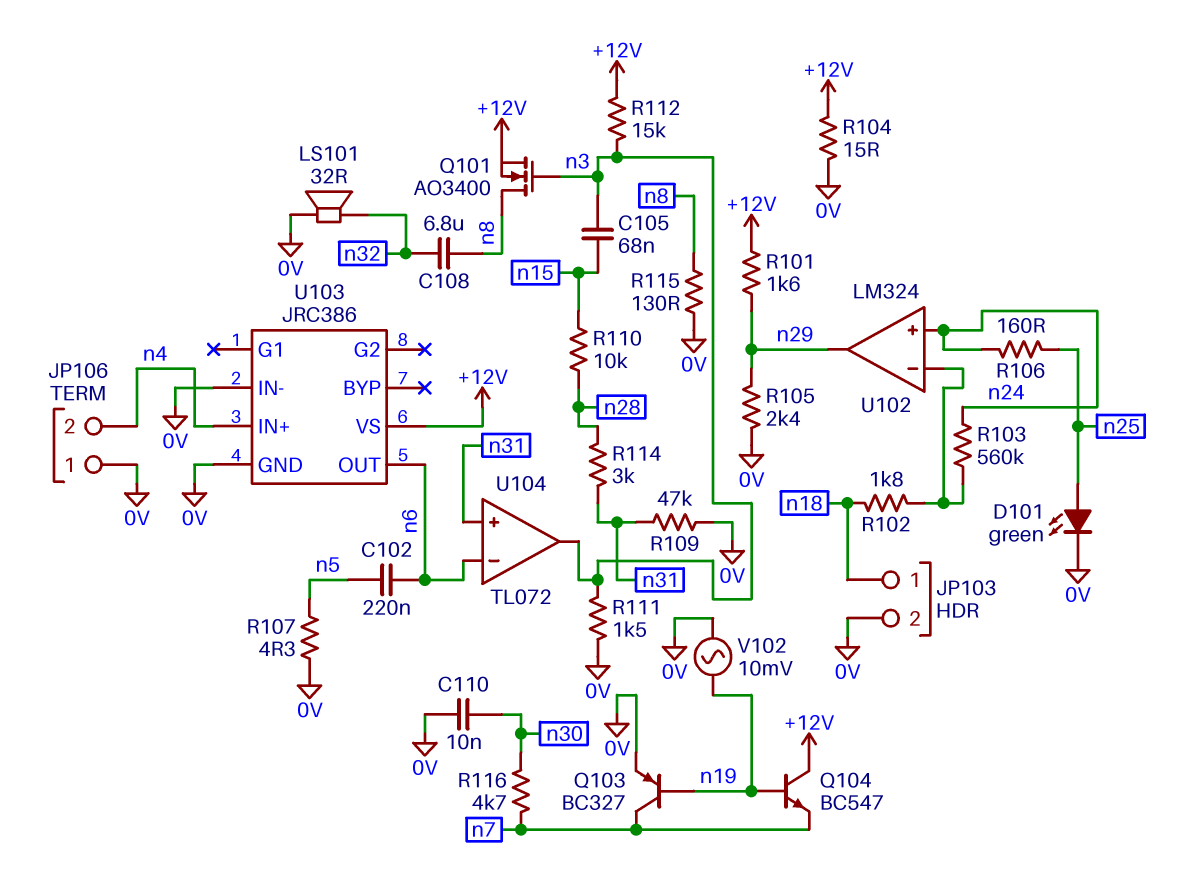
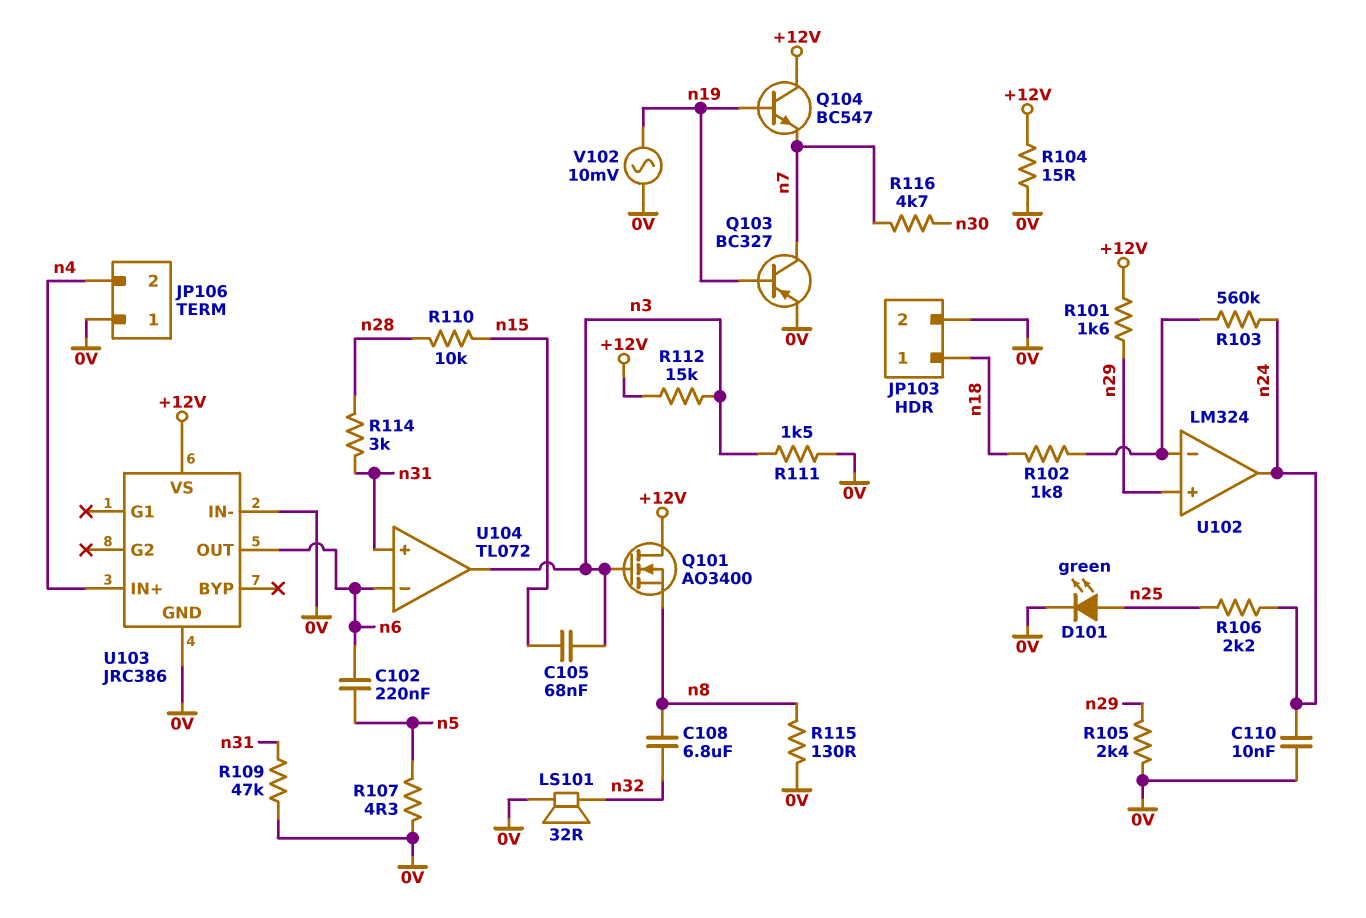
C110: 10nF (0V, n30) -> 10nF (0V, n24)
Q101: NMOS AO3400 (G n3, D n8, S +12V) -> NMOS AO3400 (G n3, D +12V, S n8)
R106: 160 (n24, n25) -> 2.2k (n24, n25)
U102 pin in+: n24 -> n29
U102 pin out: n29 -> n24

